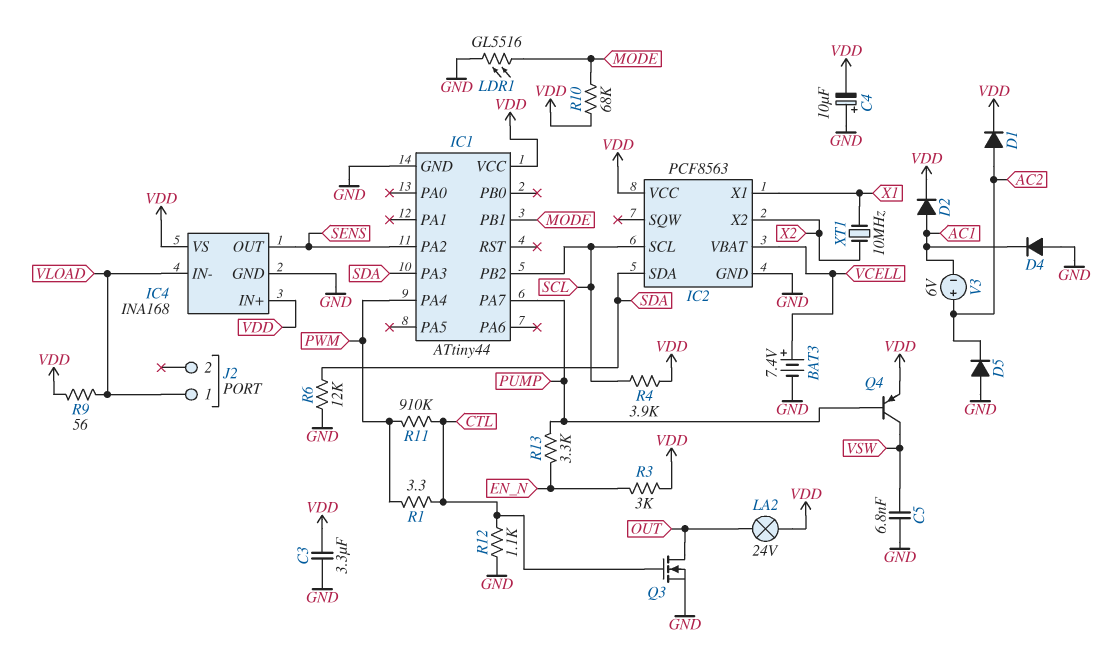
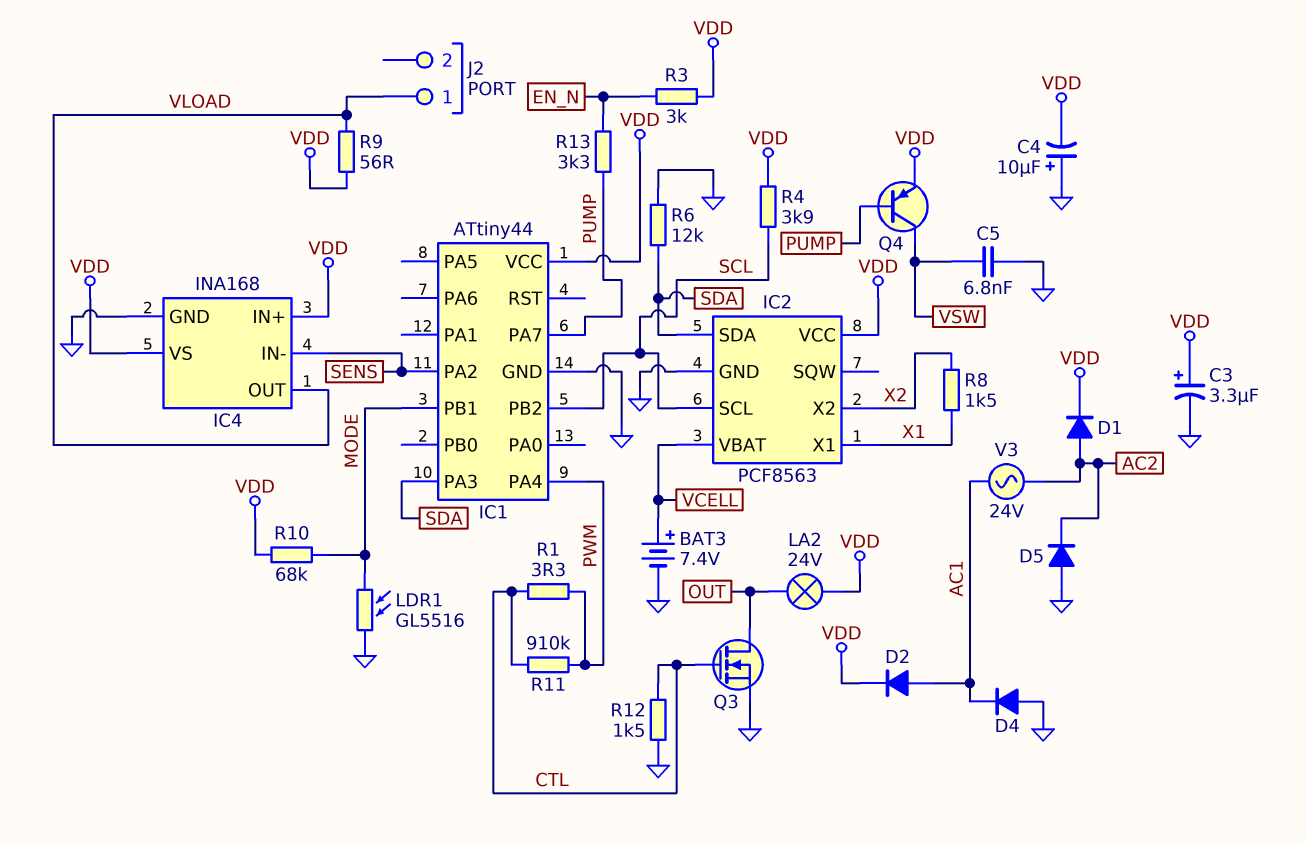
C3: 3.3uF (GND, VDD) -> 3.3uF (plus VDD, minus GND)
IC4 pin IN-: VLOAD -> SENS
IC4 pin OUT: SENS -> VLOAD
R8: none -> 1.5k (X1, X2)
R12: 1.1k (CTL, GND) -> 1.5k (CTL, GND)
V3: 6V (plus AC2, minus AC1) -> AC 24V (AC1, AC2)
XT1: 10MHz (X1, X2) -> none

